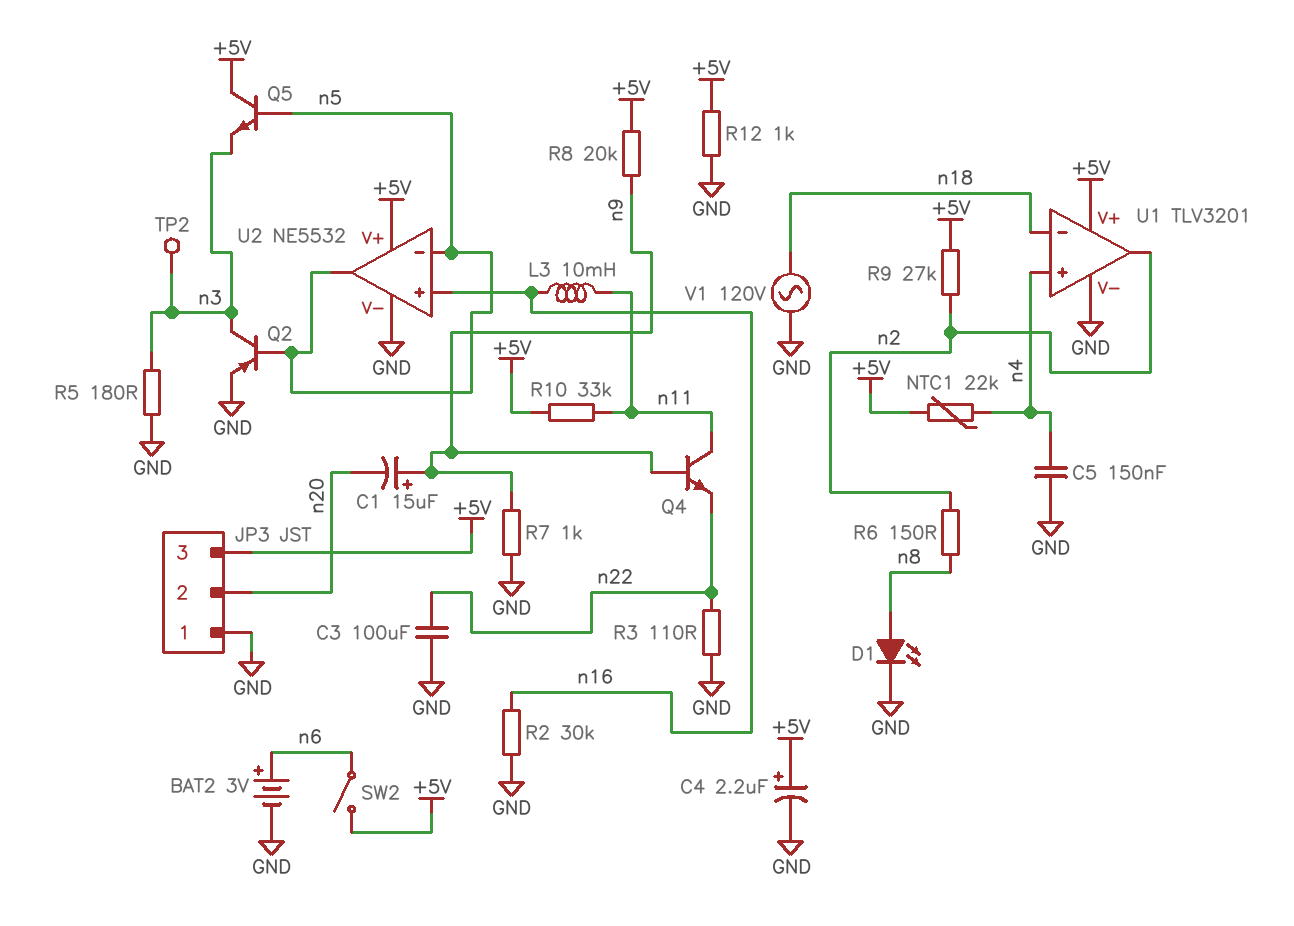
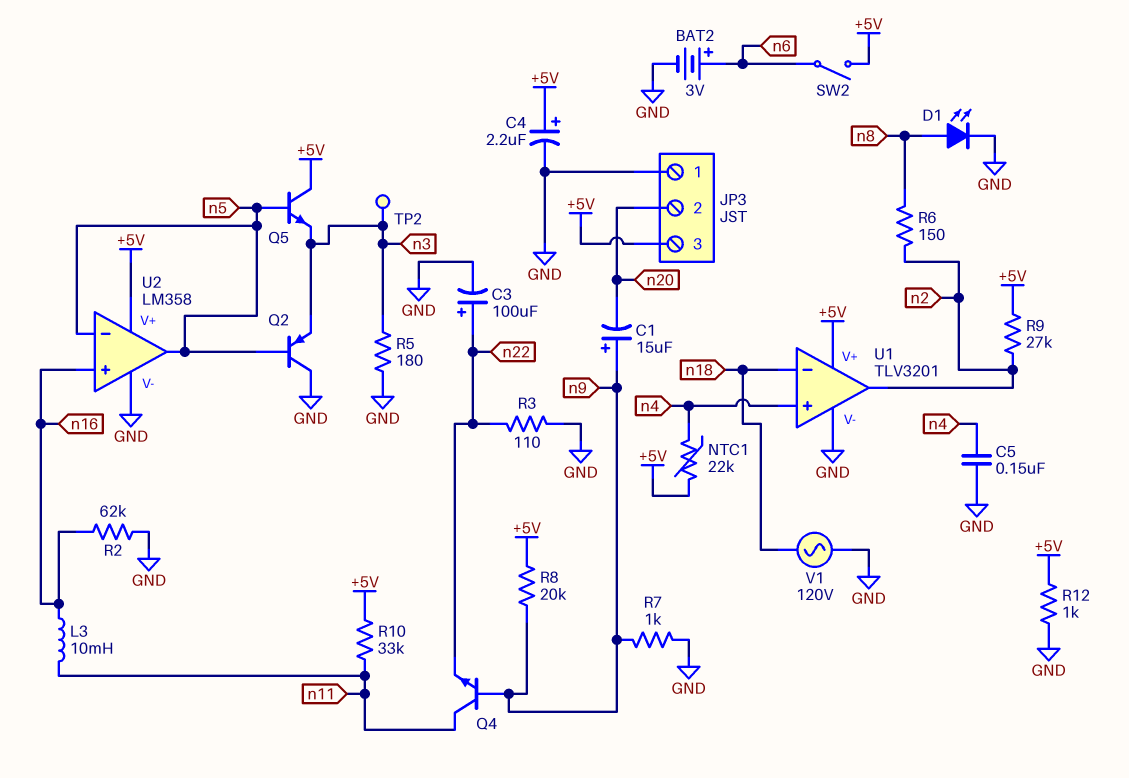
C3: 100uF (GND, n22) -> 100uF (plus n22, minus GND)
Q2: PNP (B n5, C n3, E GND) -> PNP (B n5, C GND, E n3)
R2: 30k (GND, n16) -> 62k (GND, n16)
U2: NE5532 -> LM358

